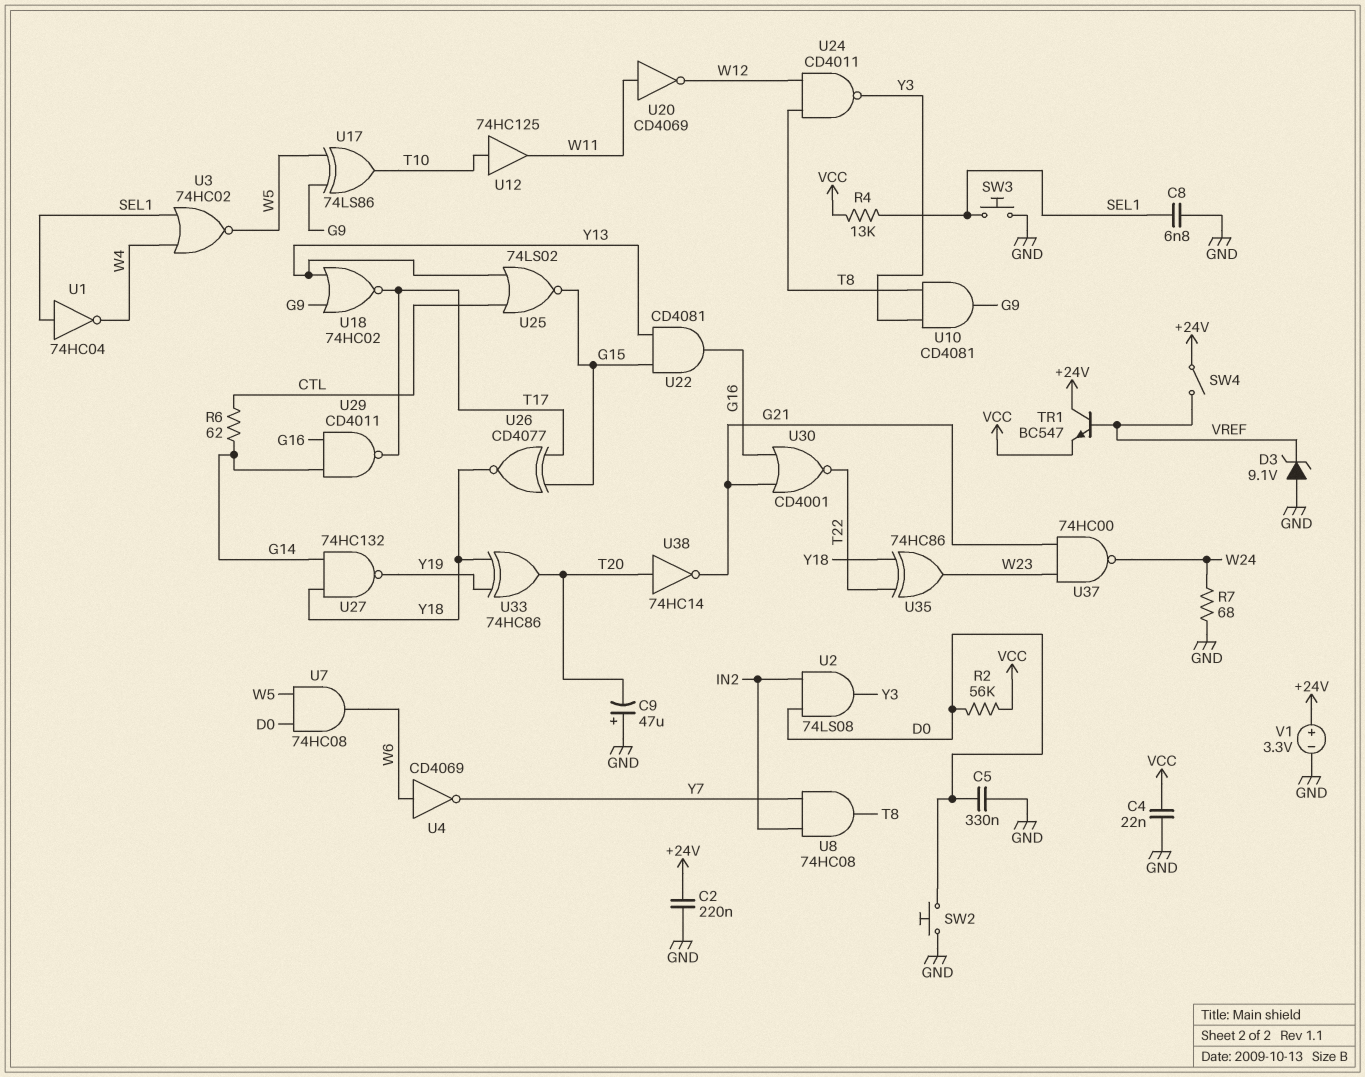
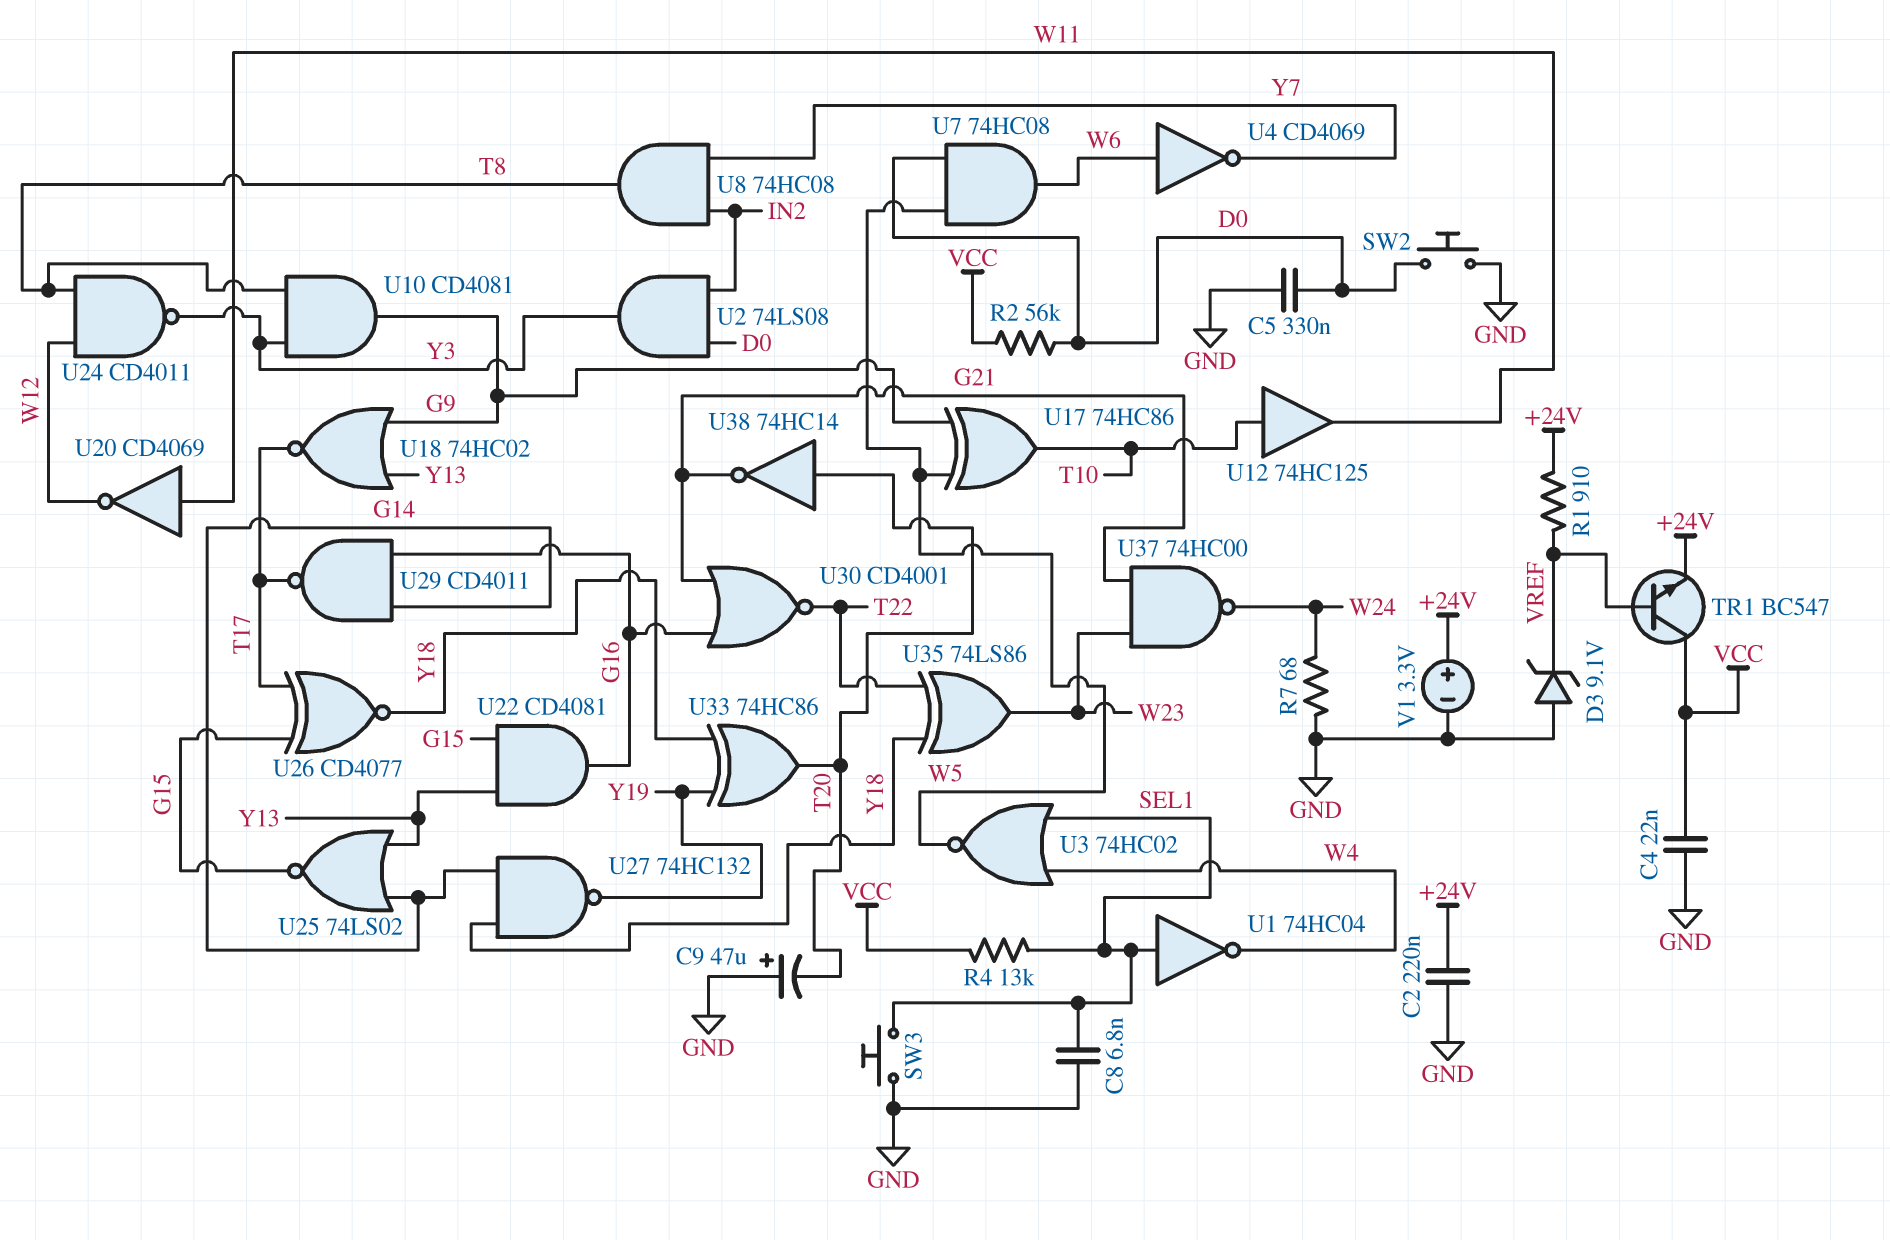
R1: none -> 910 (+24V, VREF)
R6: 62 (CTL, G14) -> none
SW4: switch (+24V, VREF) -> none
TR1: NPN BC547 (B VREF, C +24V, E VCC) -> NPN BC547 (B VREF, C VCC, E +24V)
U17: XOR 74LS86 (in G9, in W5, out T10) -> XOR 74HC86 (in G9, in W5, out T10)
U25: NOR 74LS02 (in CTL, in Y13, out G15) -> NOR 74LS02 (in G14, in Y13, out G15)
U35: XOR 74HC86 (in T22, in Y18, out W23) -> XOR 74LS86 (in T22, in Y18, out W23)

